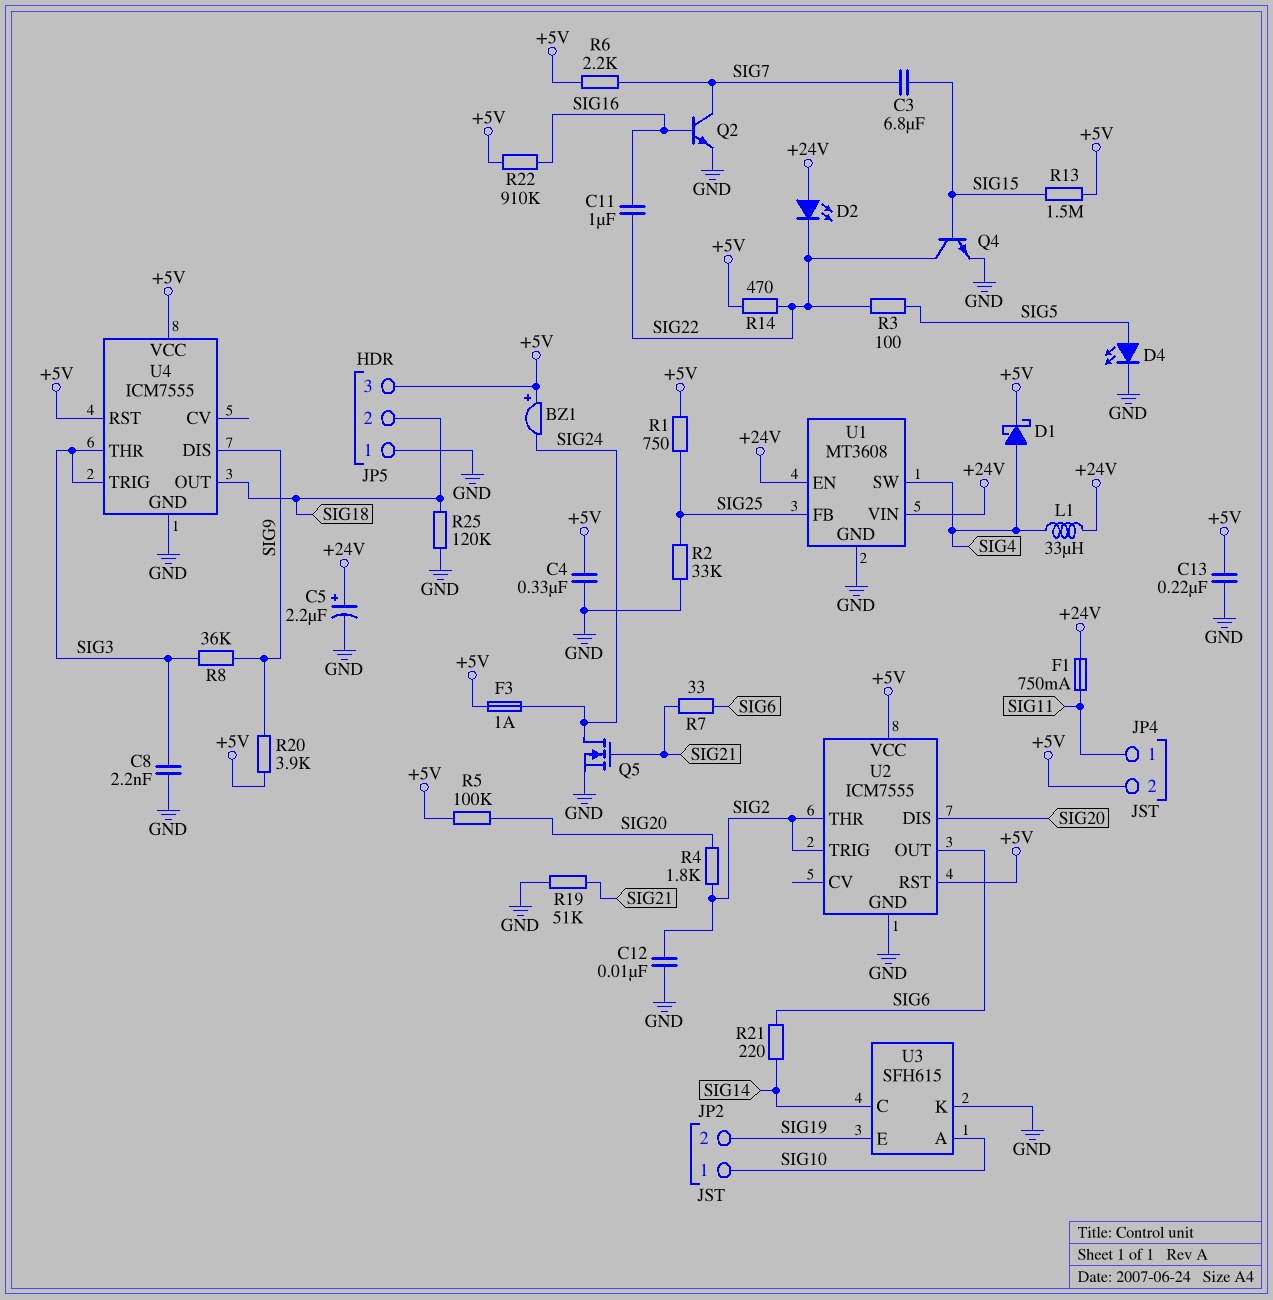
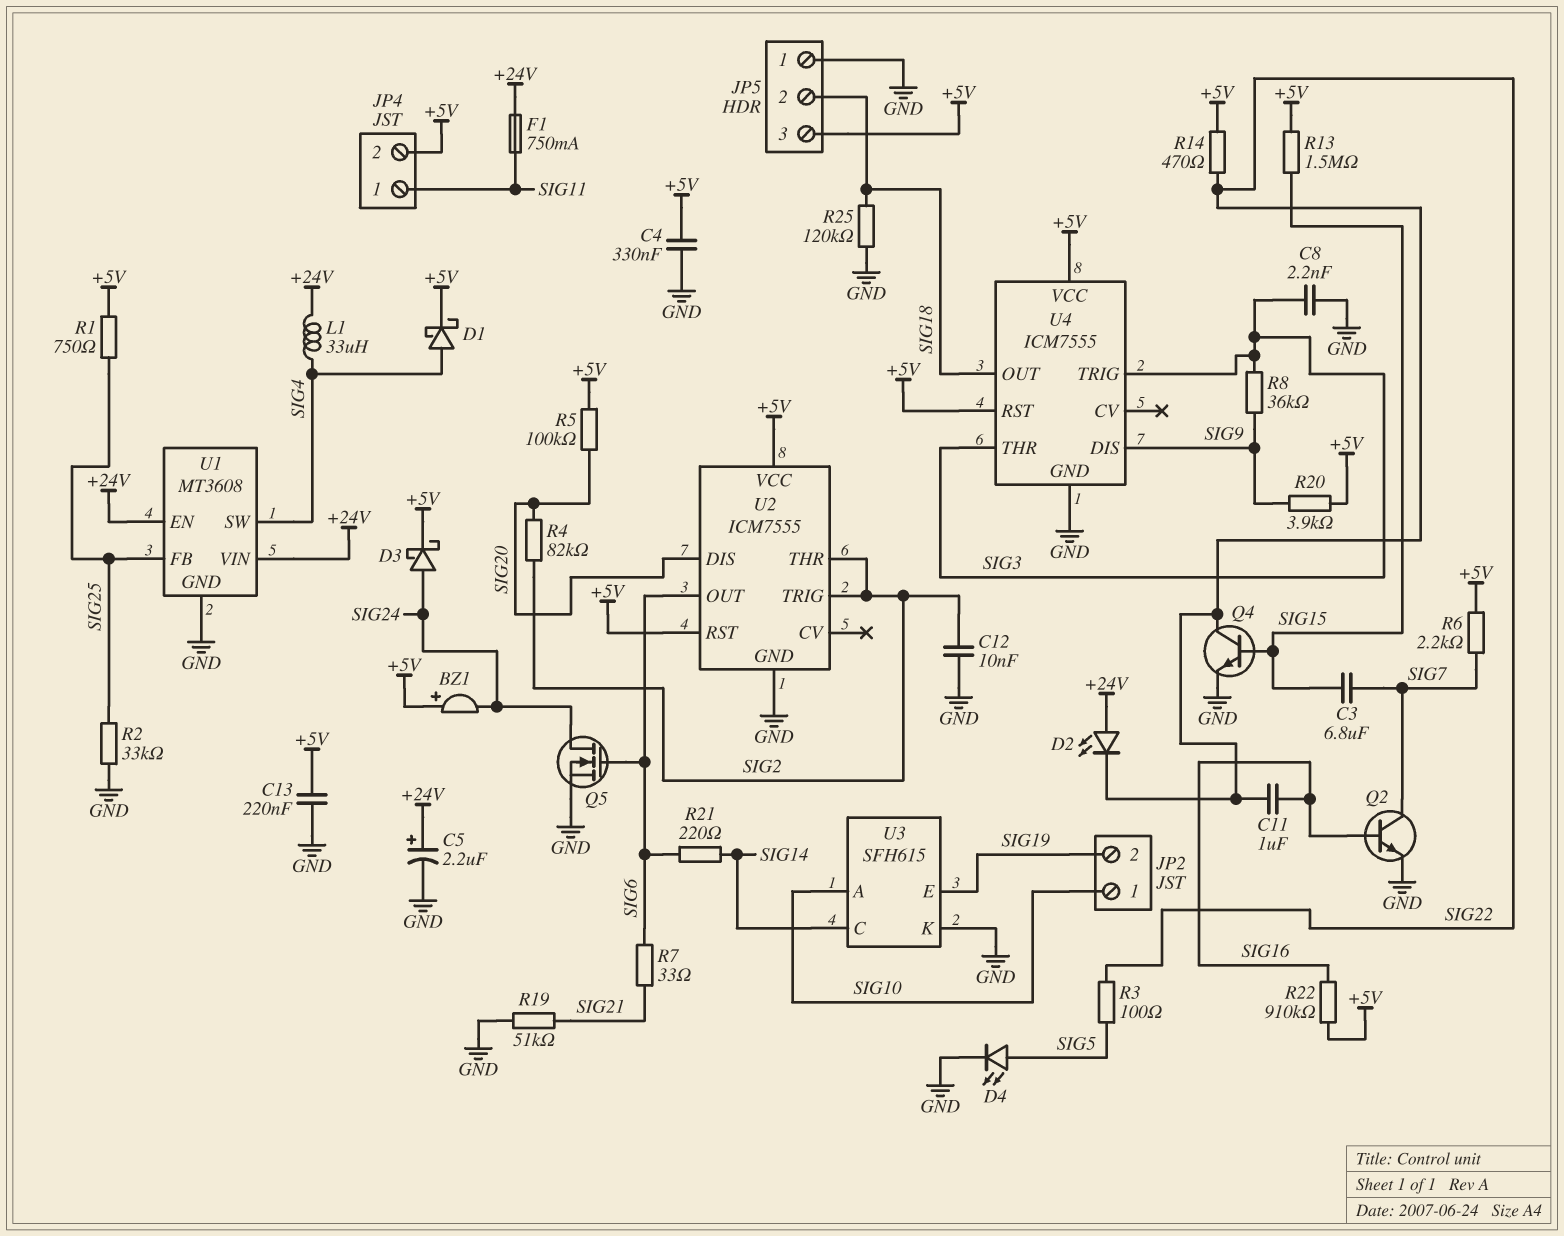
D3: none -> schottky (A SIG24, K +5V)
F3: 1A (+5V, SIG24) -> none
Q5: NMOS (G SIG21, D SIG24, S GND) -> NMOS (G SIG6, D SIG24, S GND)
R4: 1.8k (SIG2, SIG20) -> 82k (SIG2, SIG20)

